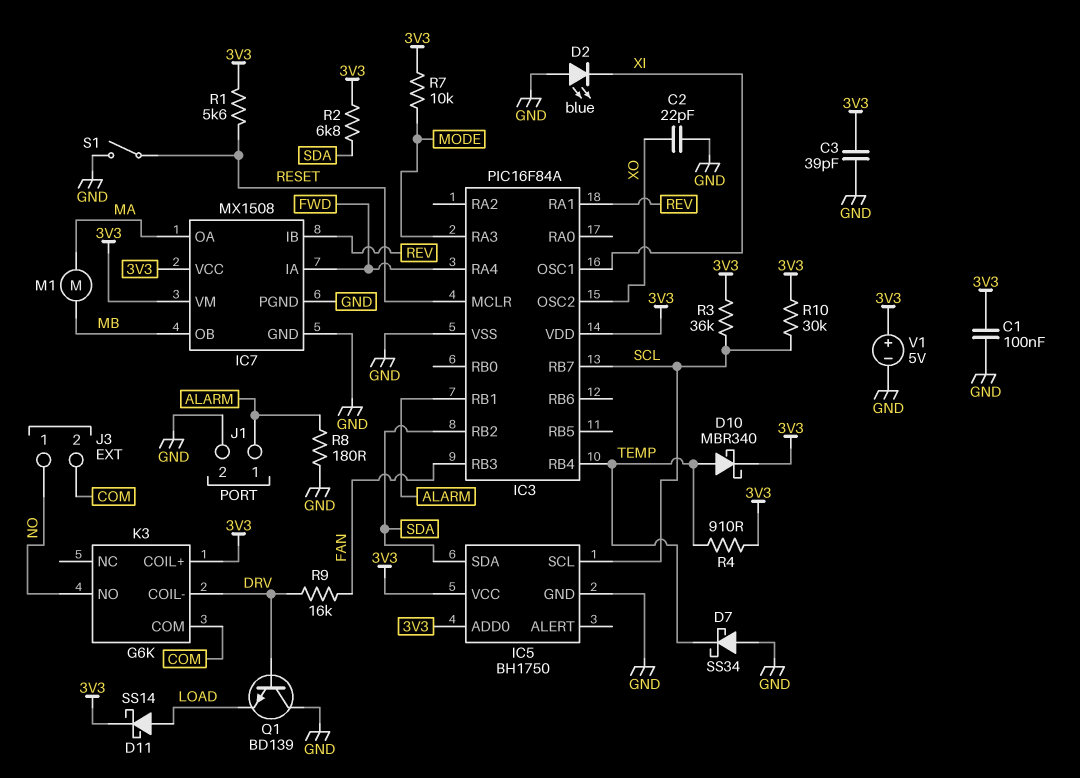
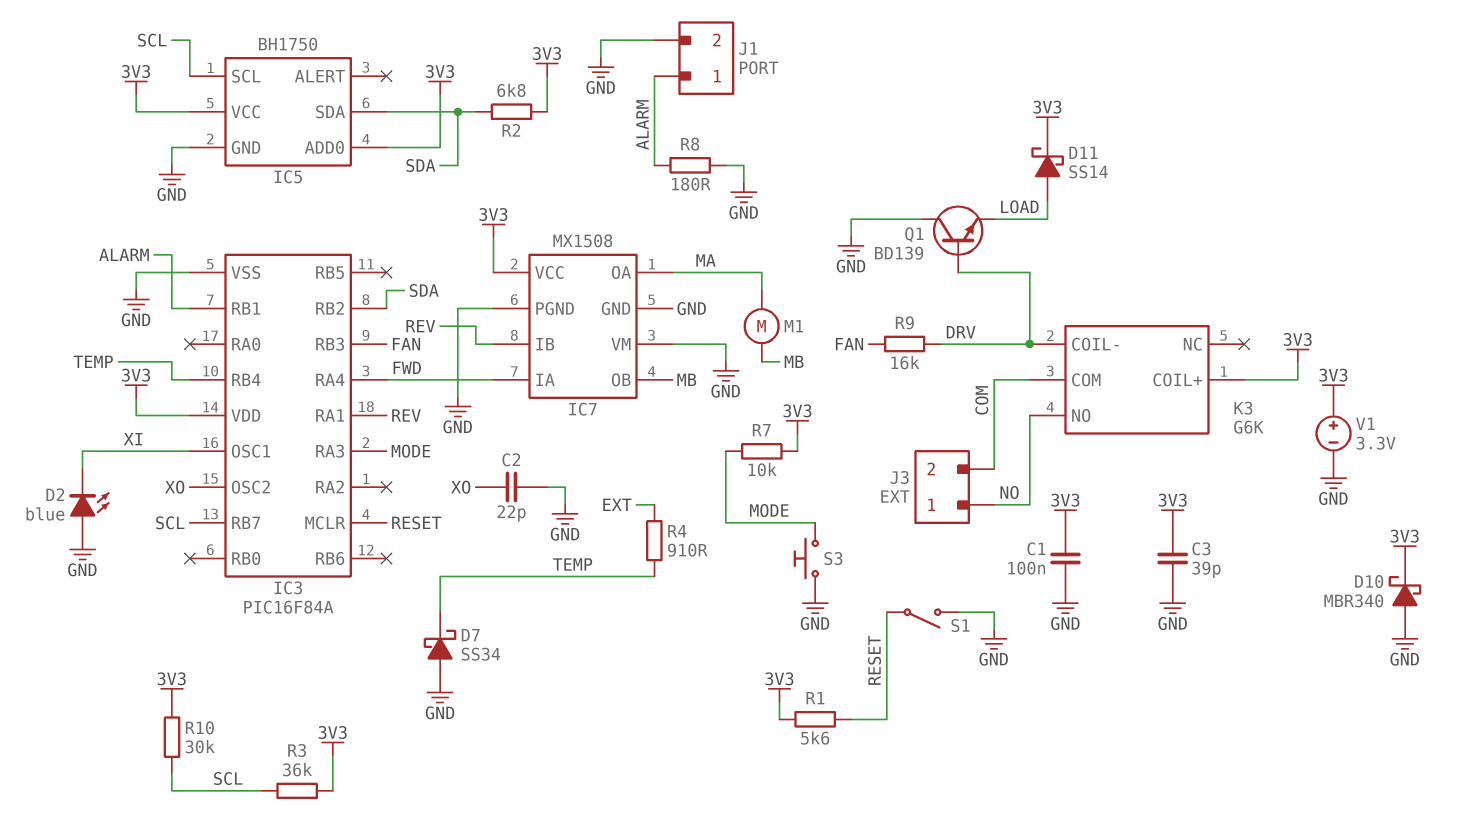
D10: schottky MBR340 (A TEMP, K 3V3) -> schottky MBR340 (A GND, K 3V3)
IC7 pin VM: 3V3 -> GND
R4: 910 (3V3, TEMP) -> 910 (EXT, TEMP)
S3: none -> button (GND, MODE)
V1: 5V (plus 3V3, minus GND) -> 3.3V (plus 3V3, minus GND)

